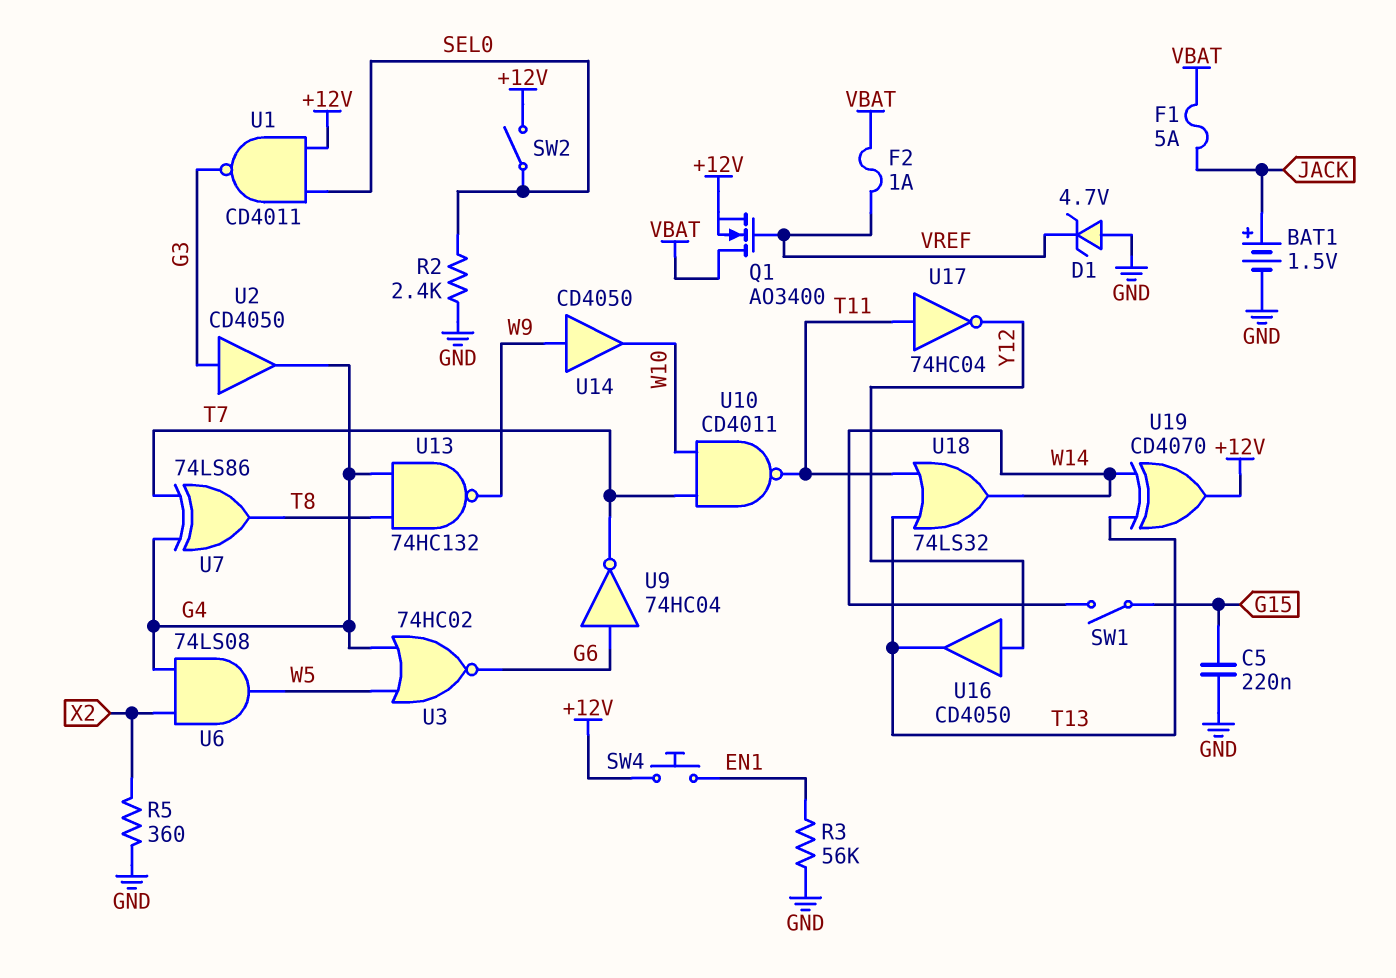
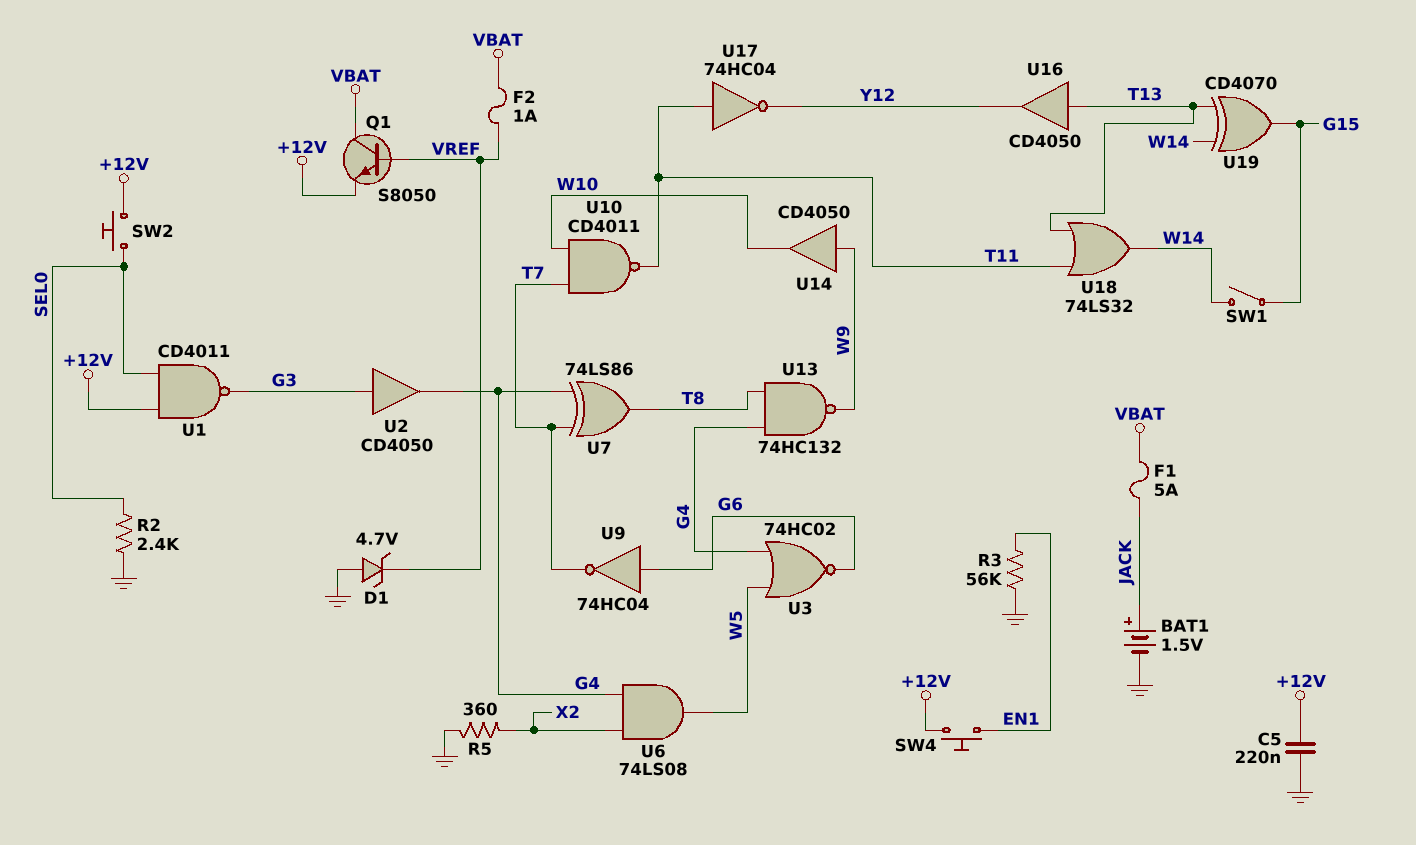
C5: 220nF (G15, GND) -> 220nF (+12V, GND)
Q1: NMOS AO3400 (G VREF, D VBAT, S +12V) -> NPN S8050 (B VREF, C VBAT, E +12V)
SW2: switch (+12V, SEL0) -> button (+12V, SEL0)
U16: buffer CD4050 (in Y12, out T13) -> buffer CD4050 (in T13, out Y12)
U19: XOR CD4070 (in T13, in W14, out +12V) -> XOR CD4070 (in T13, in W14, out G15)

